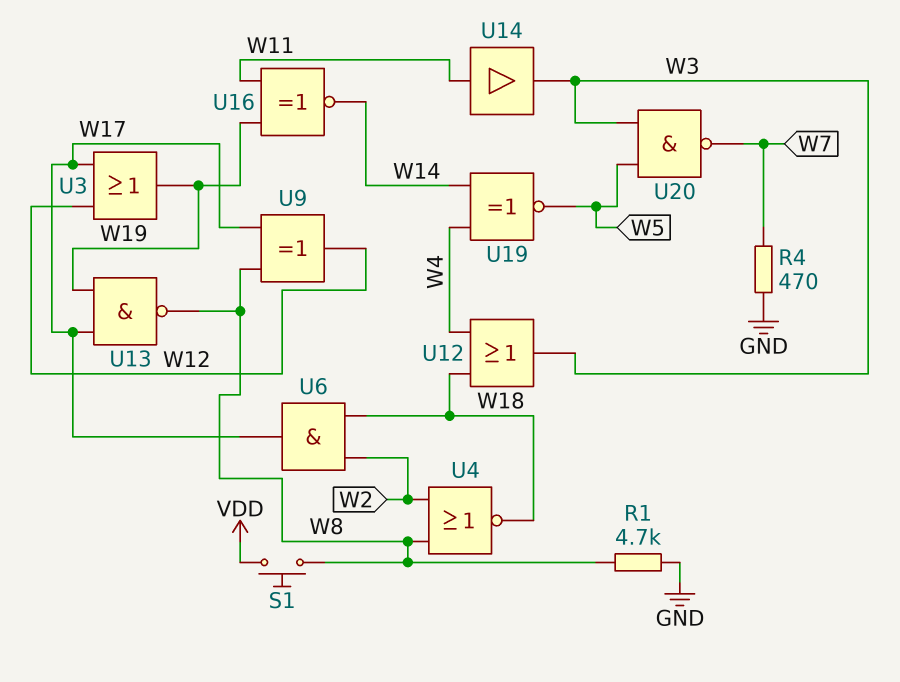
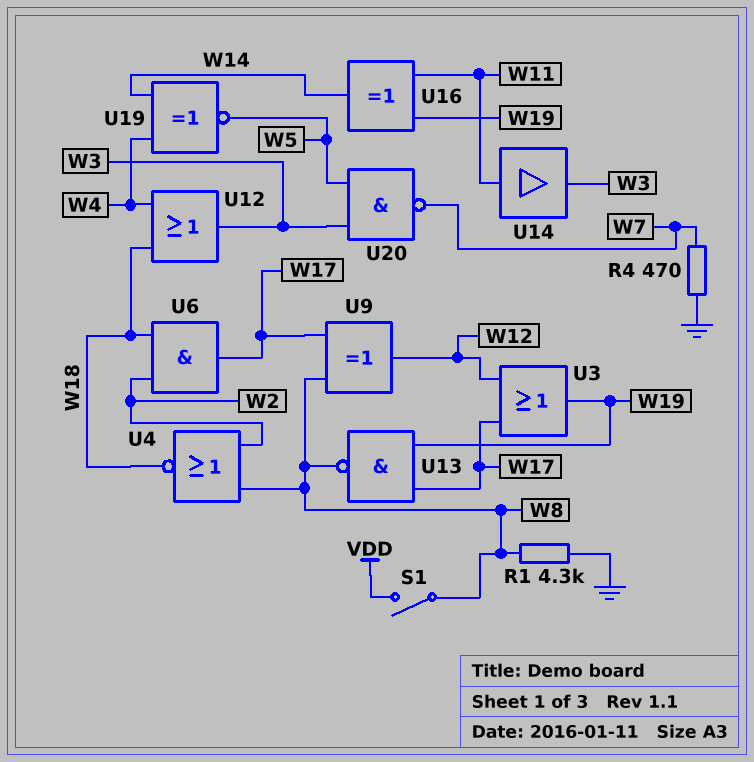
R1: 4.7k (GND, W8) -> 4.3k (GND, W8)
S1: button (VDD, W8) -> switch (VDD, W8)
U16: XNOR (in W11, in W19, out W14) -> XOR (in W11, in W19, out W14)

